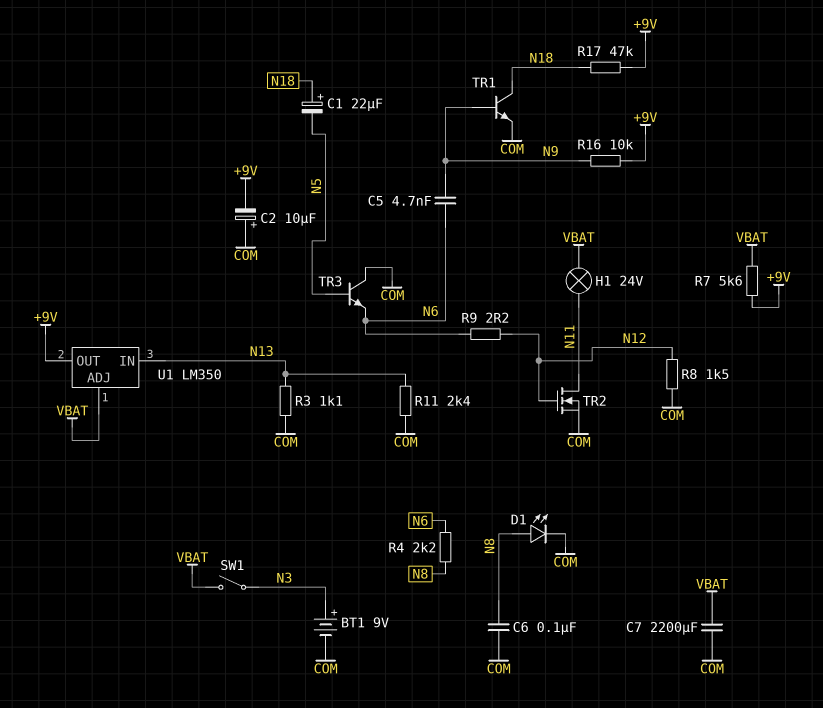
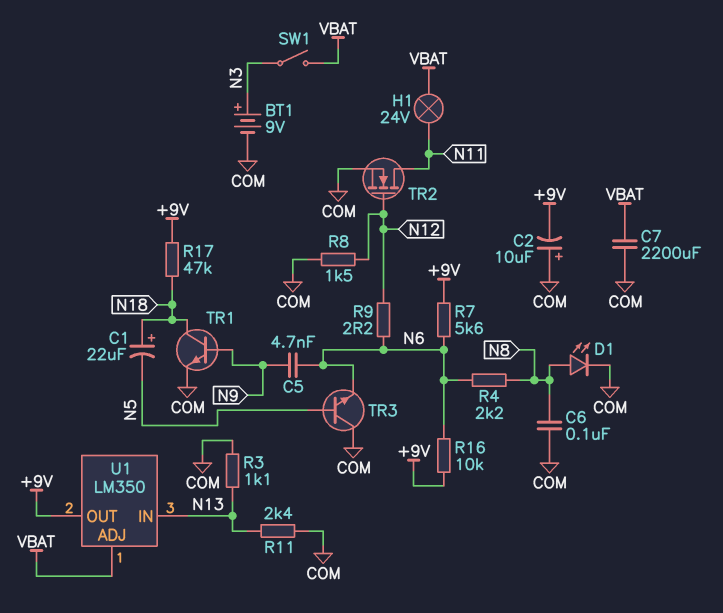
R7: 5.6k (+9V, VBAT) -> 5.6k (+9V, N6)
R16: 10k (+9V, N9) -> 10k (+9V, N6)

